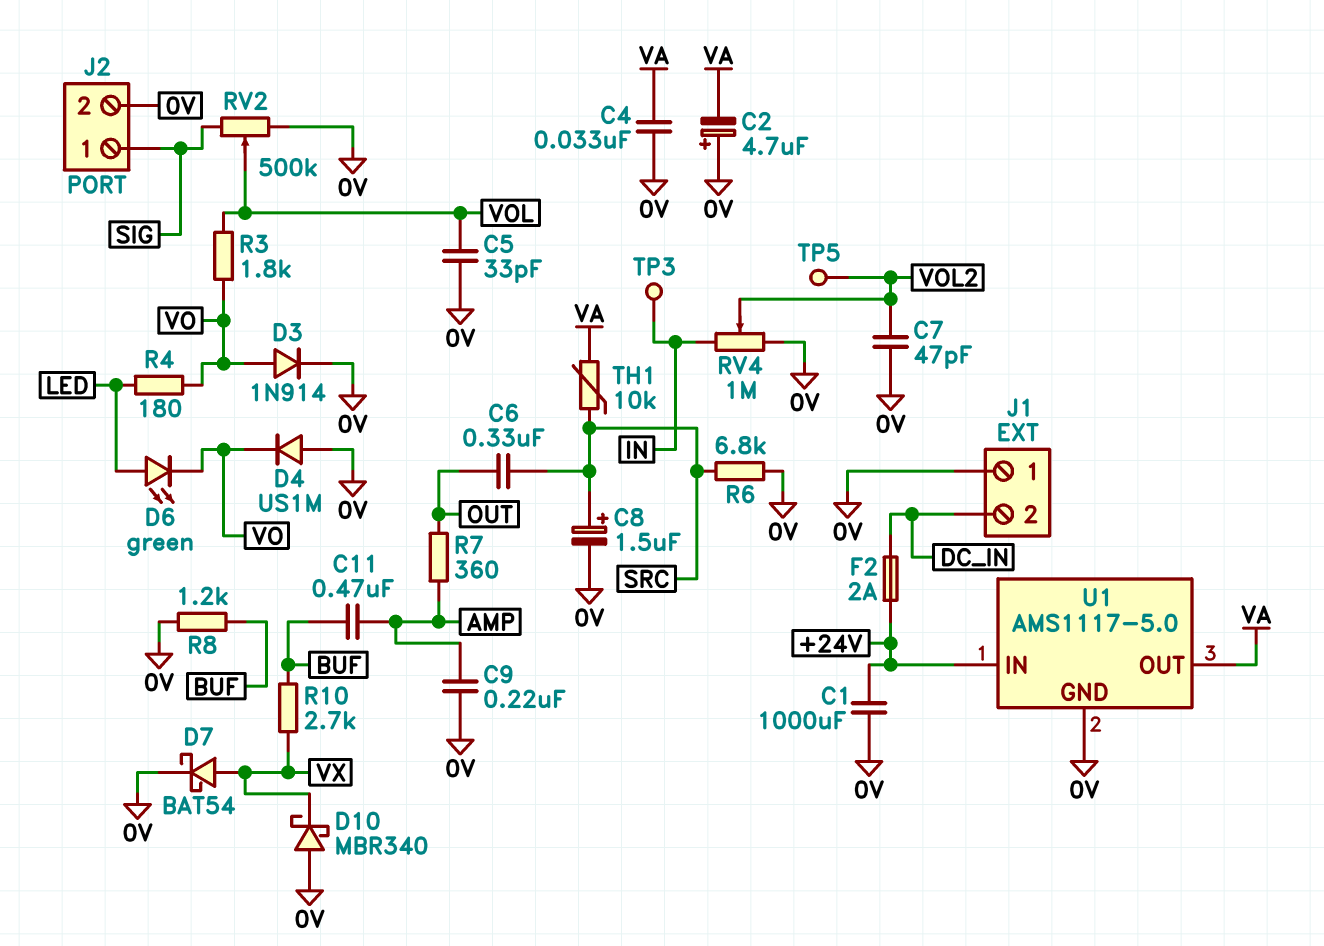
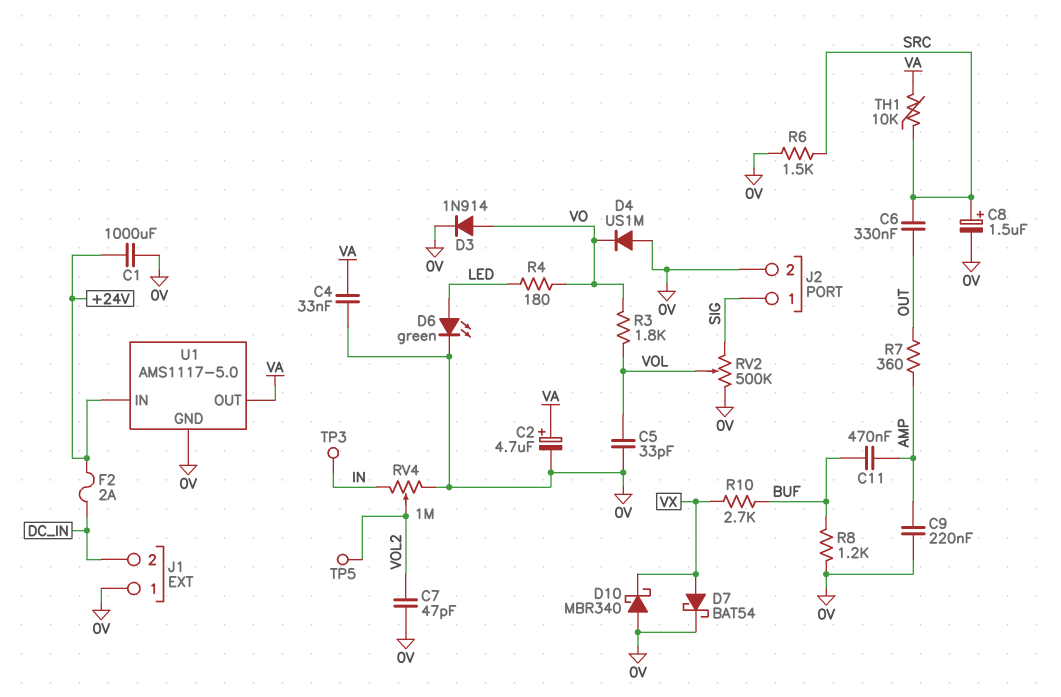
C2: 4.7uF (plus 0V, minus VA) -> 4.7uF (plus VA, minus 0V)
D6: LED green (A LED, K VO) -> LED green (A LED, K 0V)
R6: 6.8k (0V, SRC) -> 1.5k (0V, SRC)

